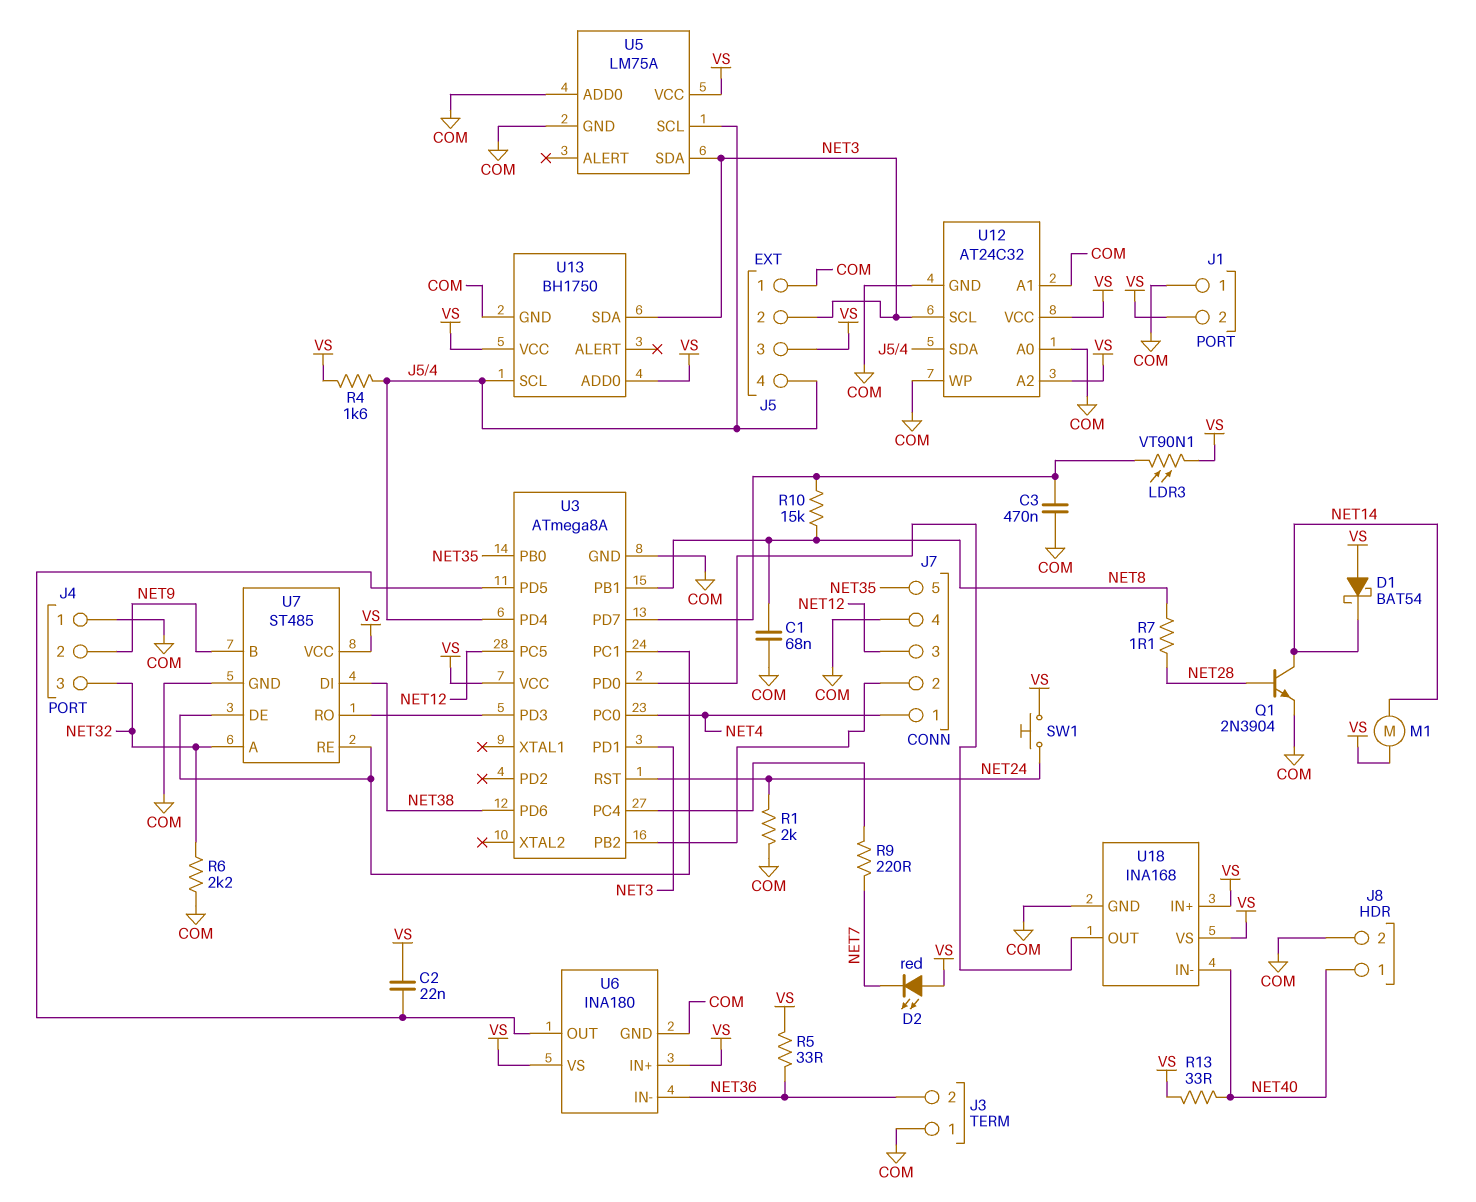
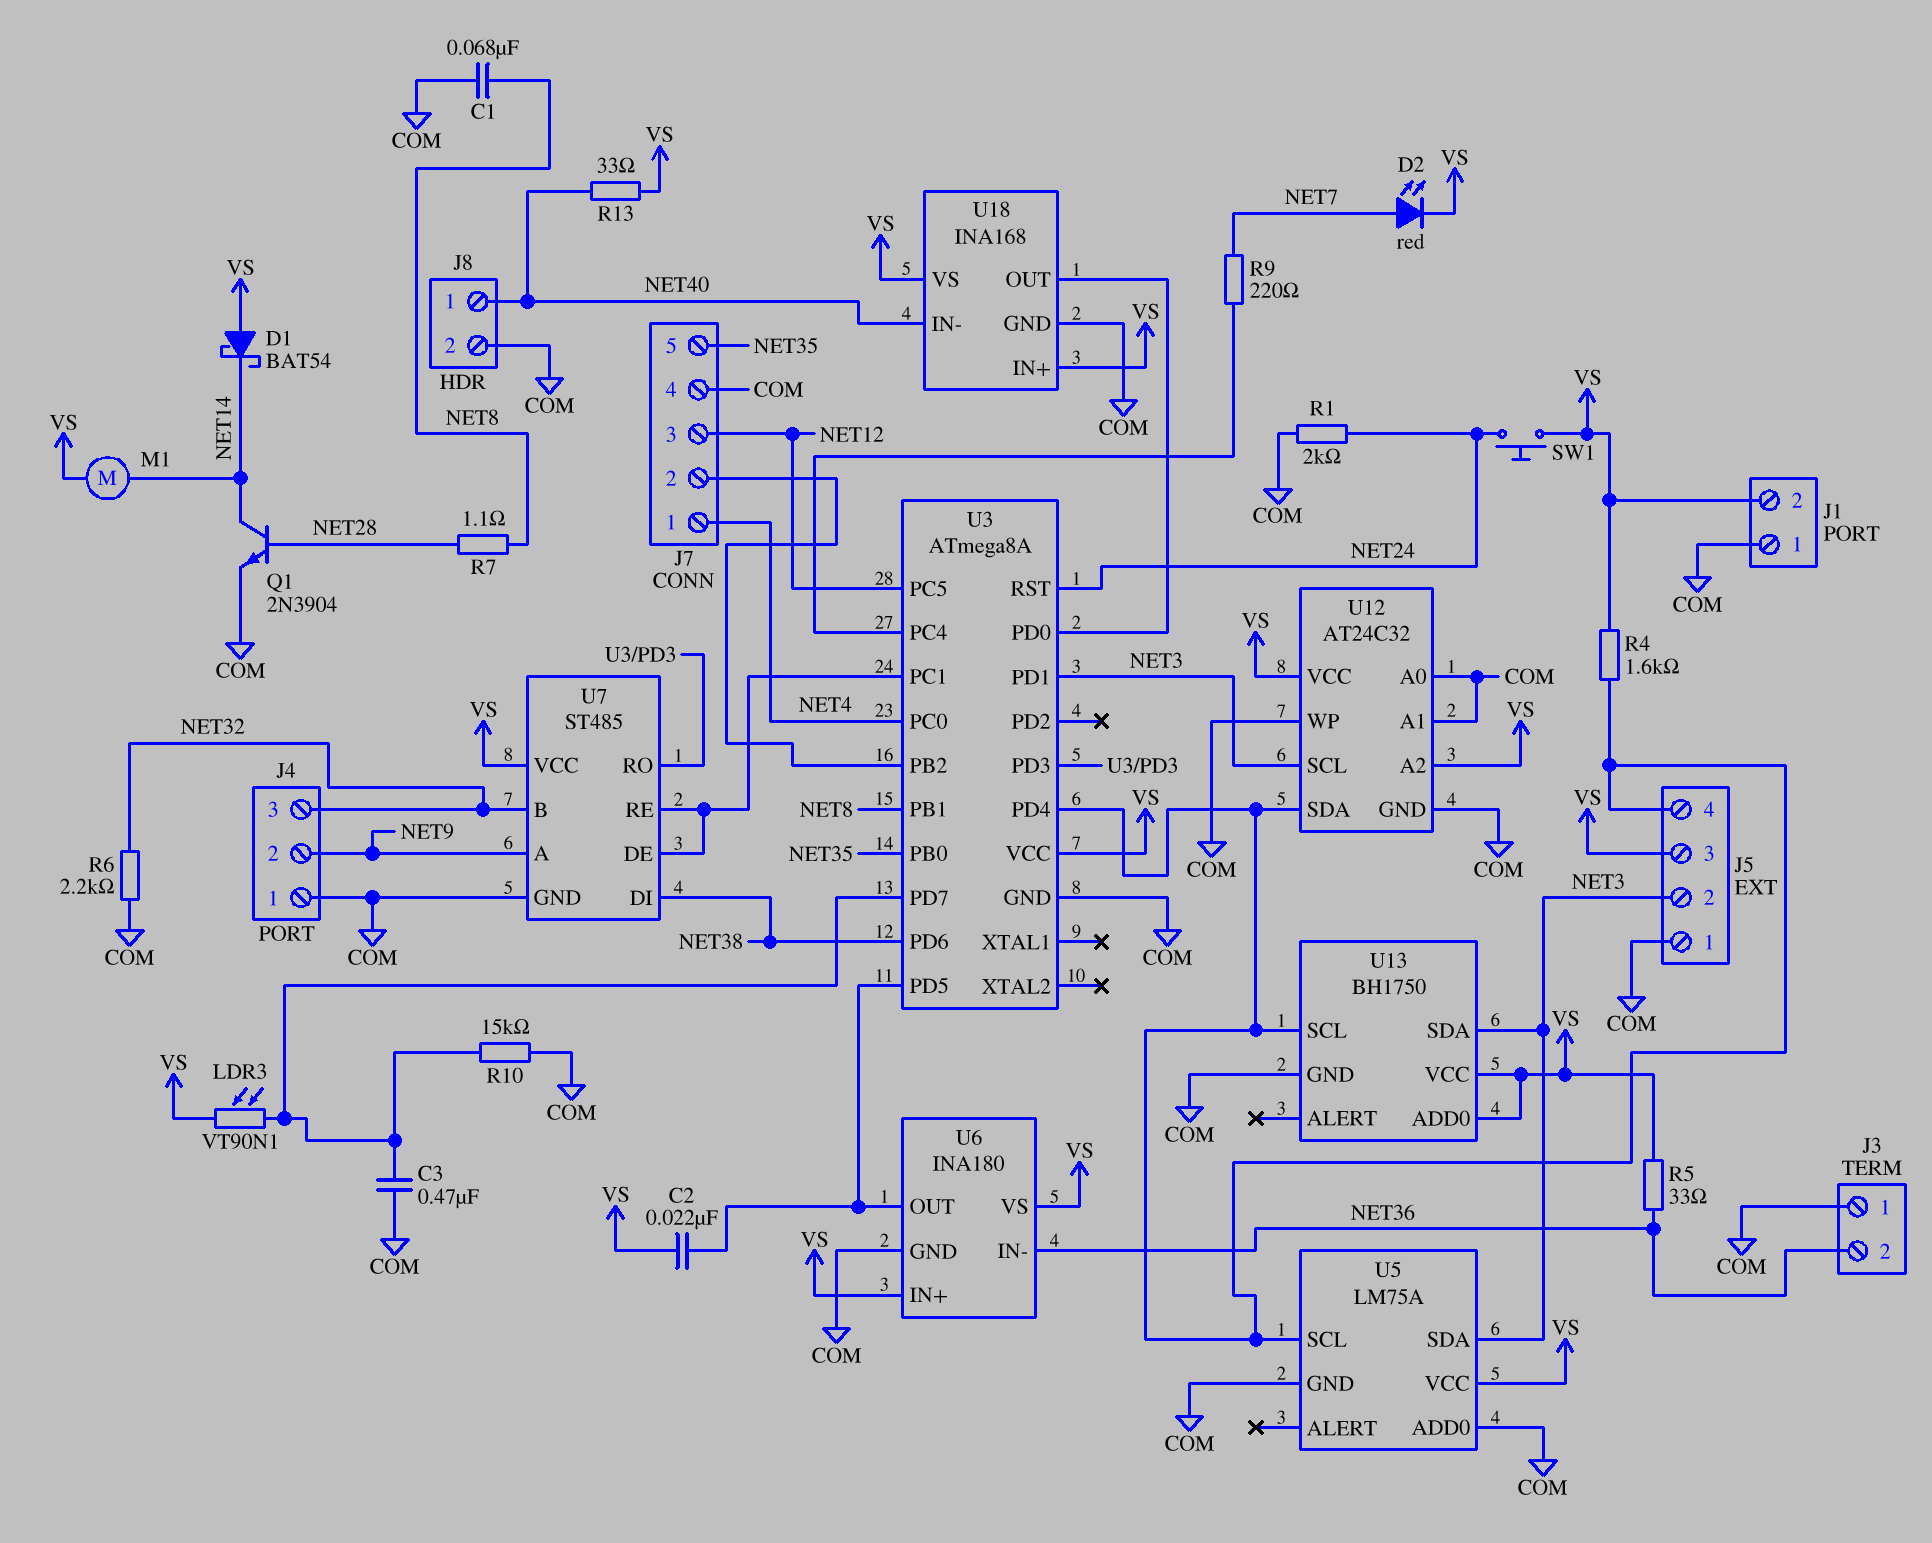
D2: LED red (A VS, K NET7) -> LED red (A NET7, K VS)
R10: 15k (NET8, U3/PD7) -> 15k (COM, U3/PD7)
U7 pin A: NET32 -> NET9
U7 pin B: NET9 -> NET32

